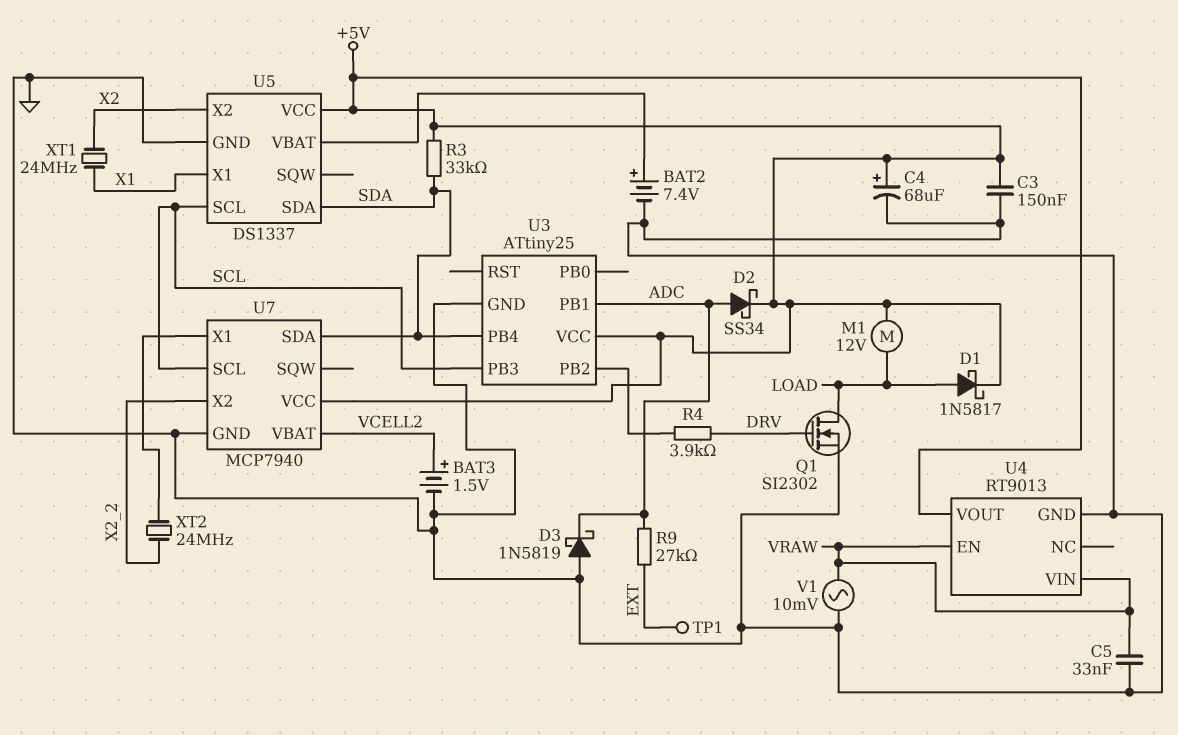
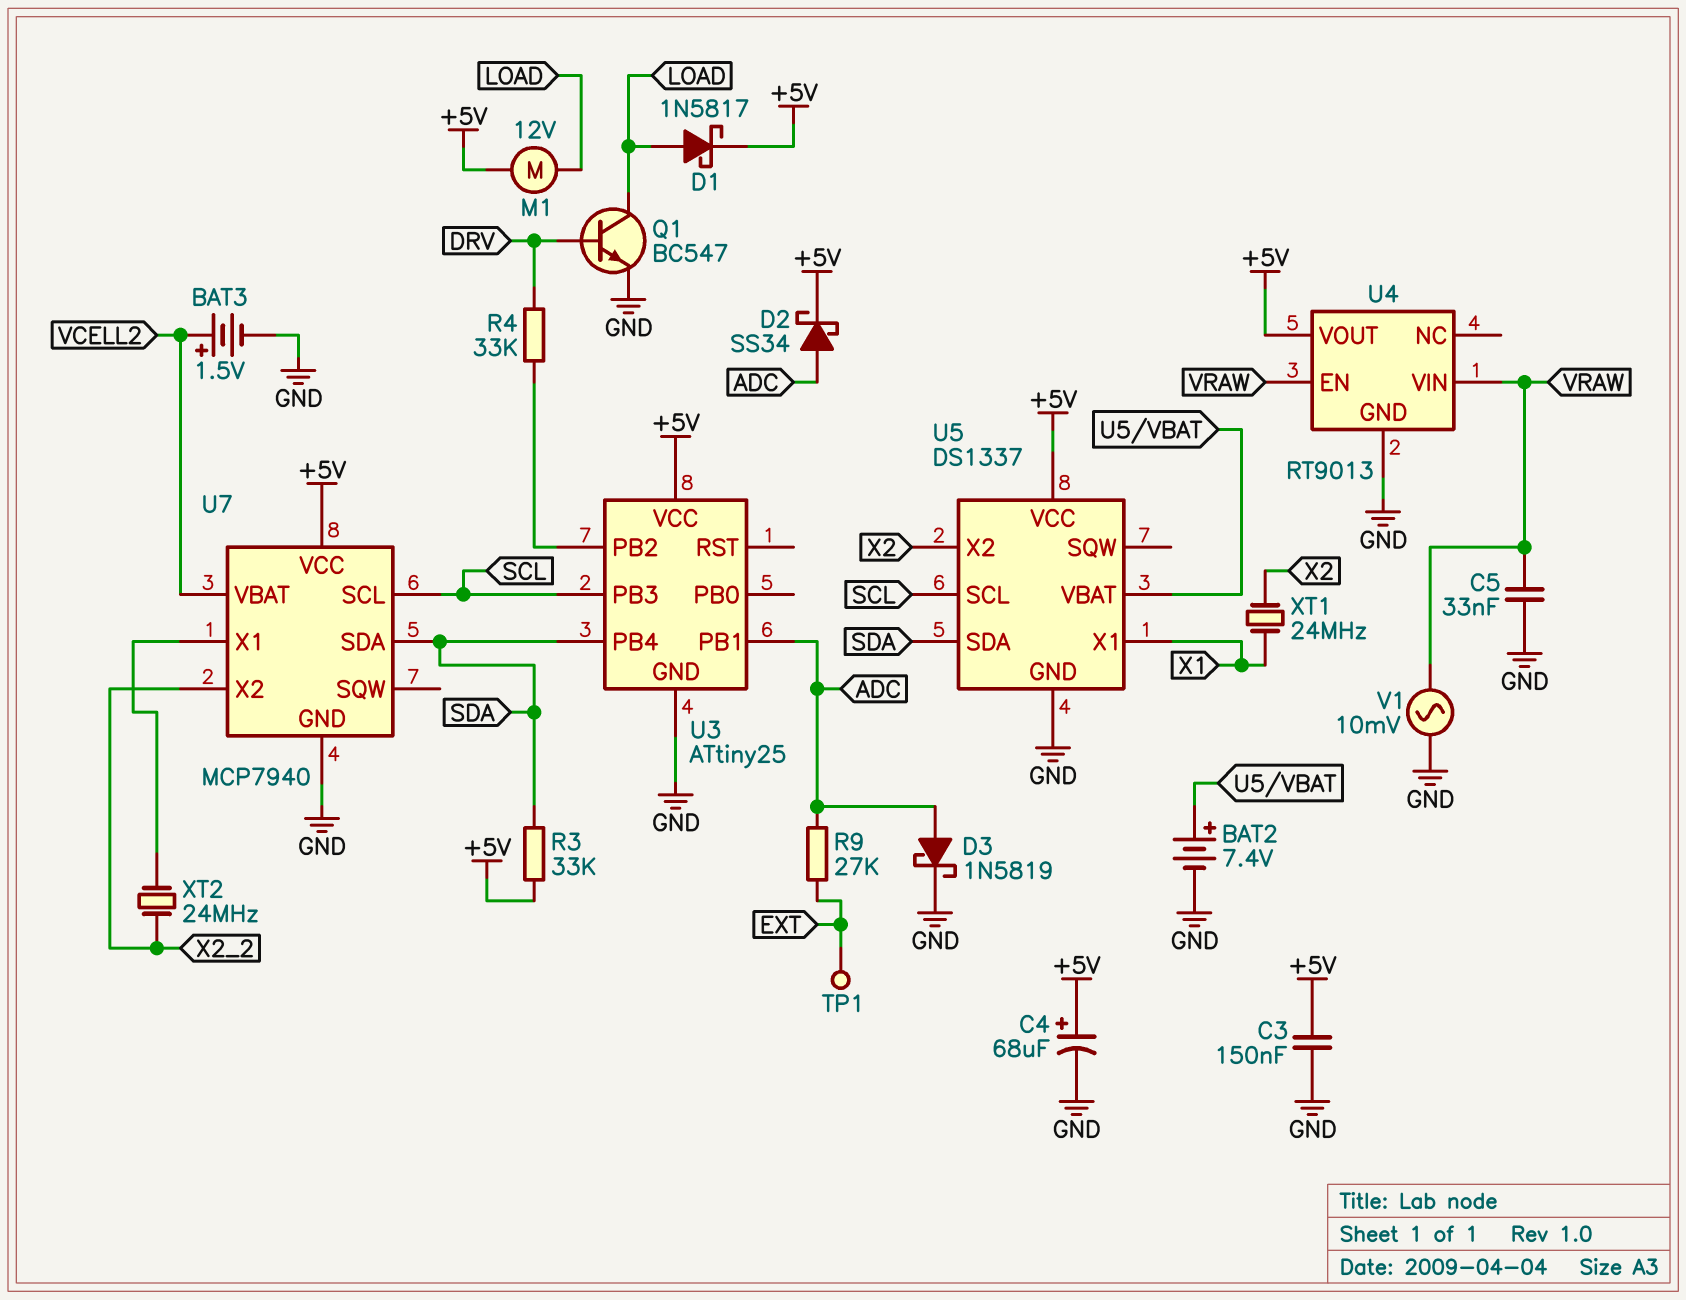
D3: schottky 1N5819 (A GND, K ADC) -> schottky 1N5819 (A ADC, K GND)
Q1: NMOS SI2302 (G DRV, D LOAD, S GND) -> NPN BC547 (B DRV, C LOAD, E GND)
R4: 3.9k (DRV, U3/PB2) -> 33k (DRV, U3/PB2)

